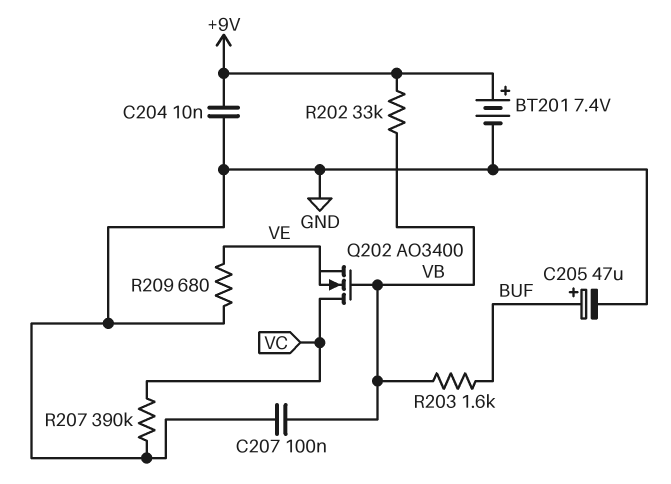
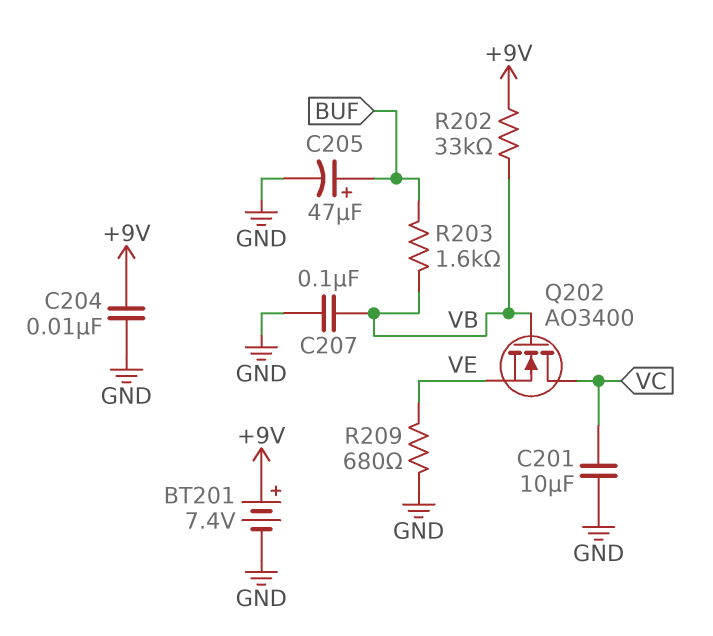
C201: none -> 10uF (GND, VC)
R207: 390k (GND, VC) -> none

